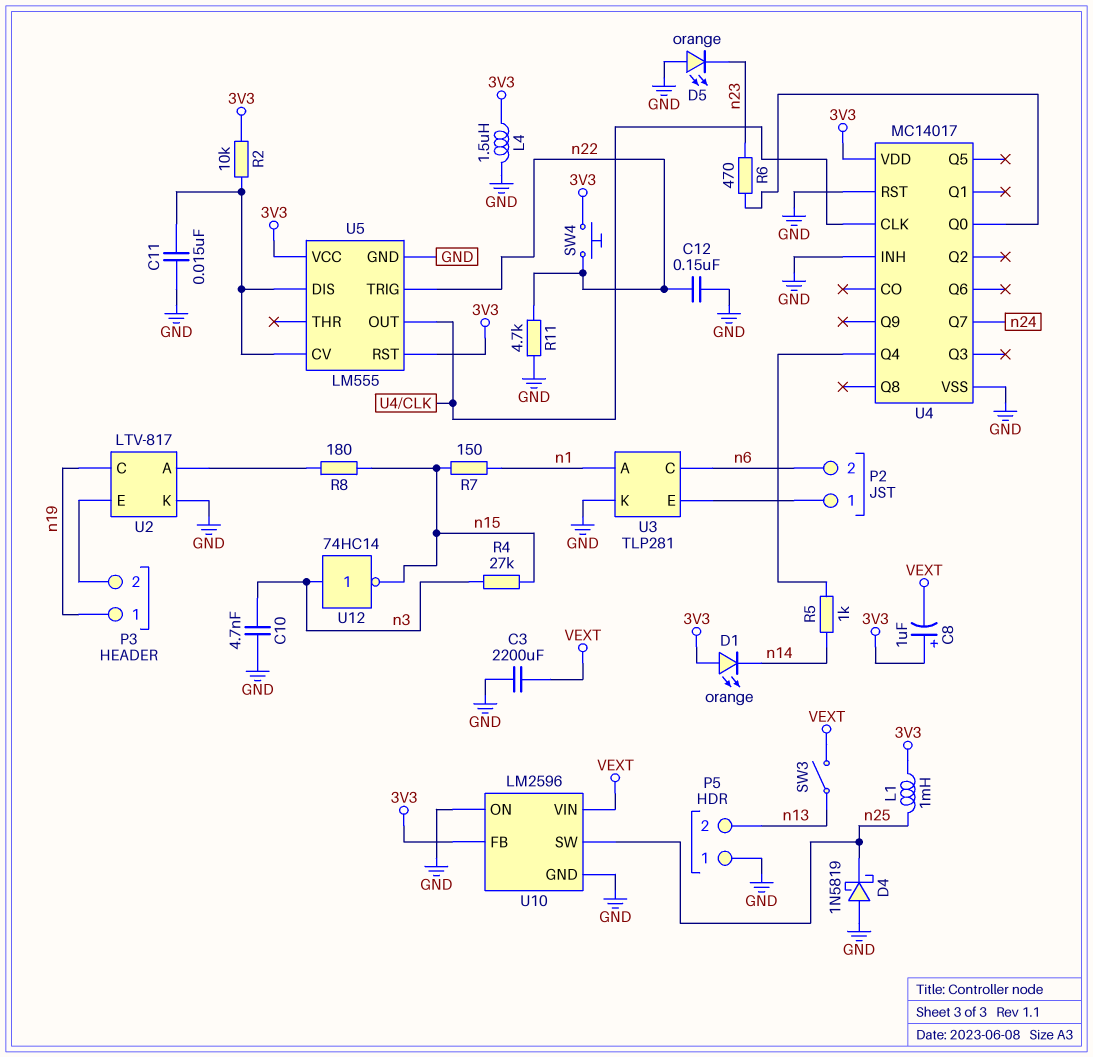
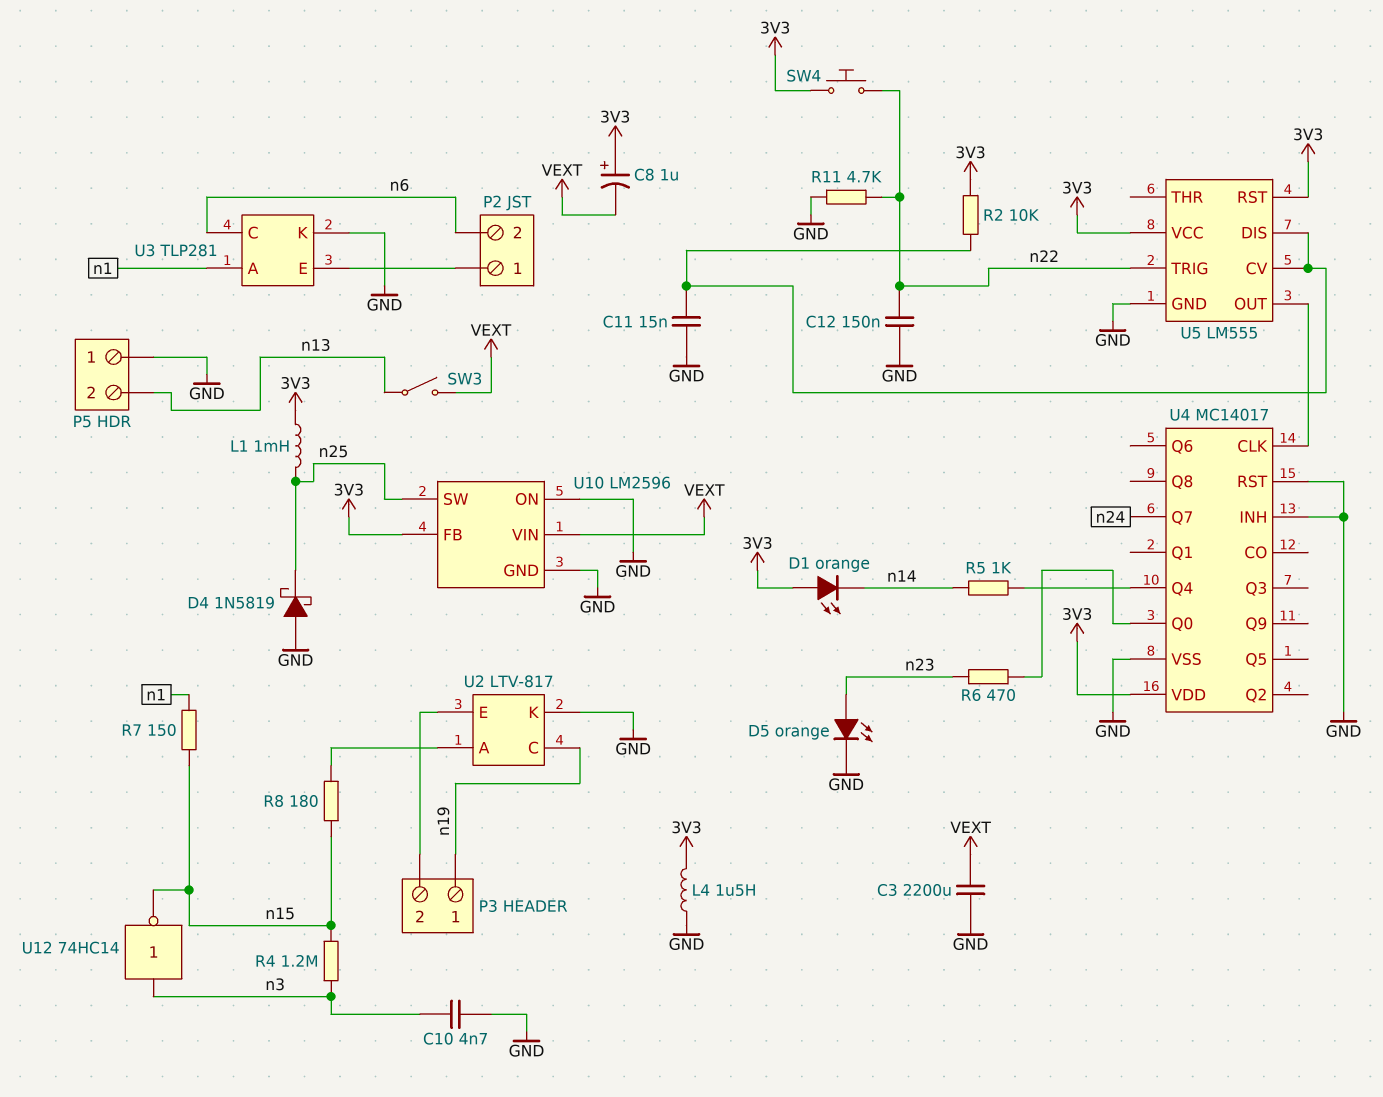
D5: LED orange (A GND, K n23) -> LED orange (A n23, K GND)
R4: 27k (n3, n15) -> 1.2M (n3, n15)

